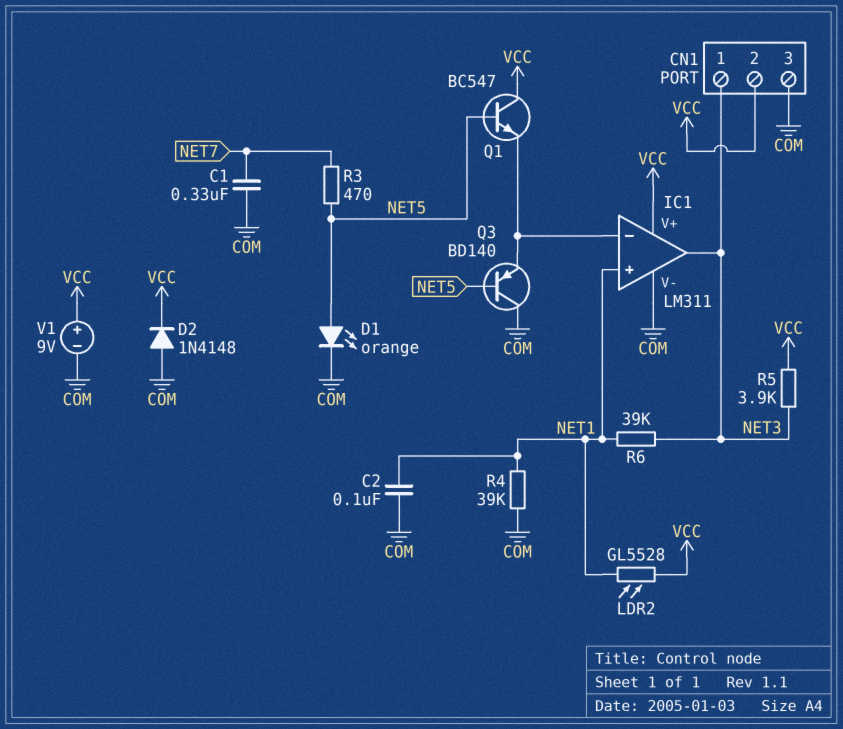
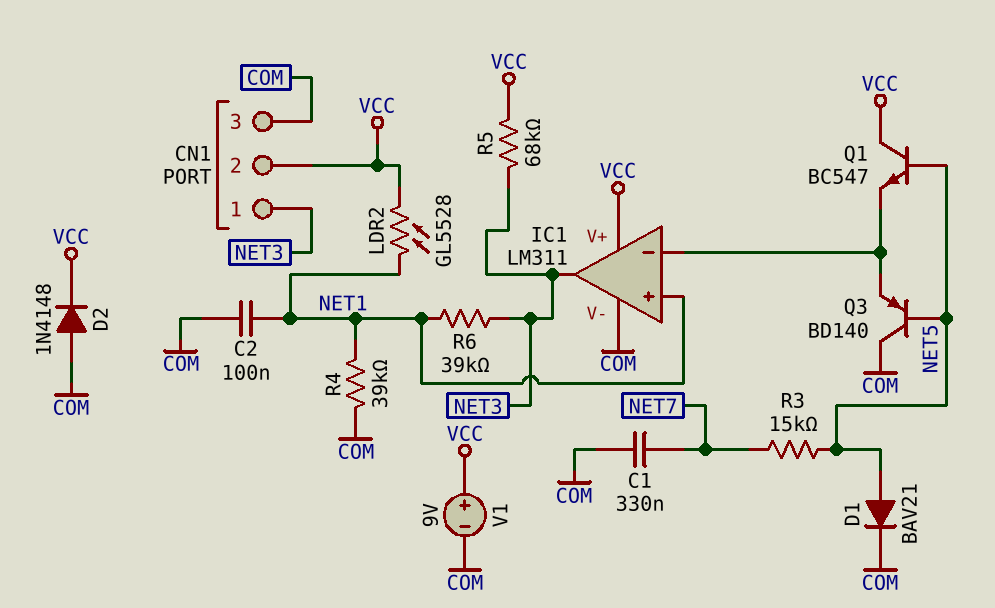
D1: LED orange (A NET5, K COM) -> diode BAV21 (A NET5, K COM)
R3: 470 (NET5, NET7) -> 15k (NET5, NET7)
R5: 3.9k (NET3, VCC) -> 68k (NET3, VCC)

